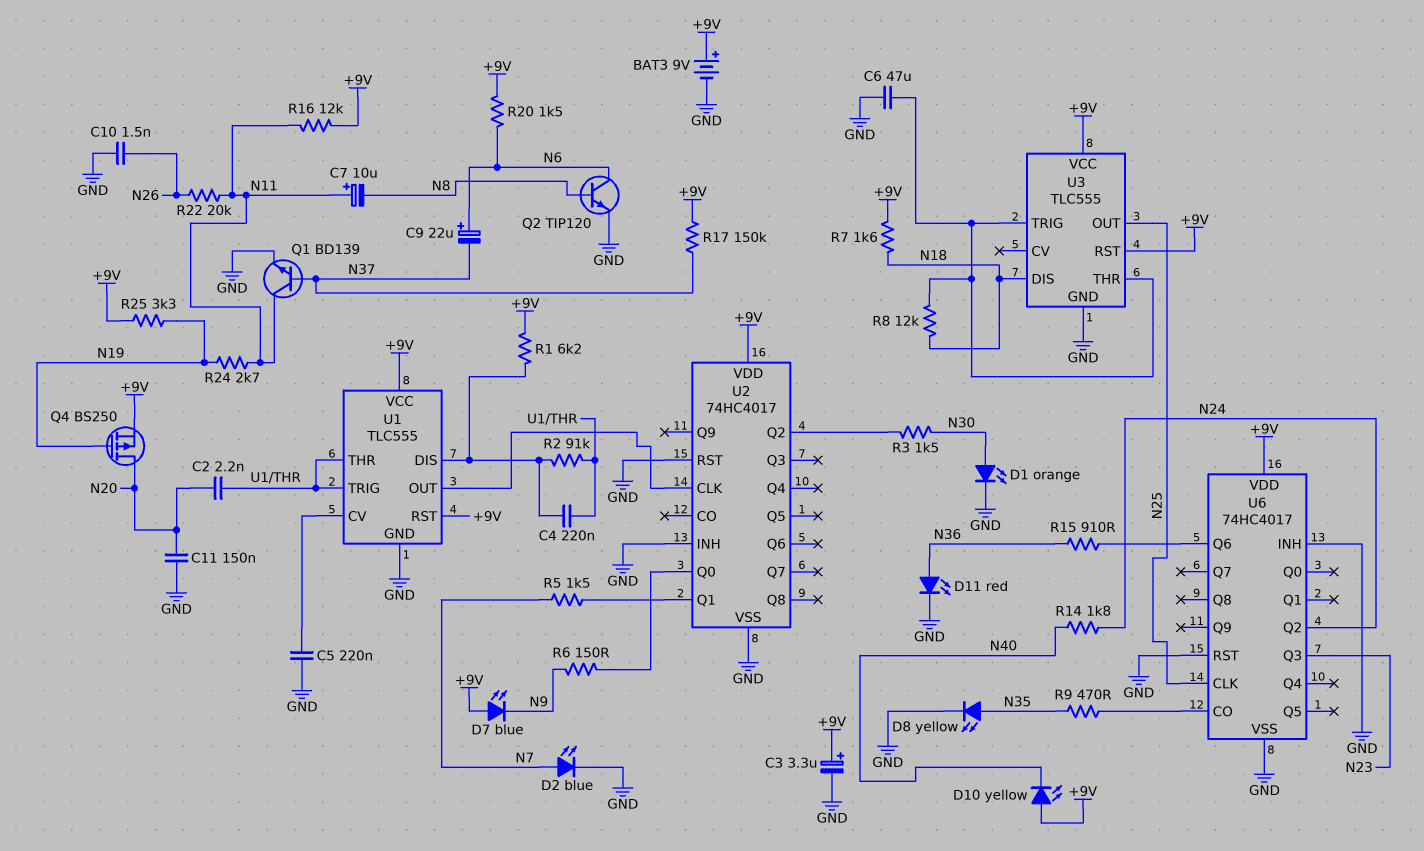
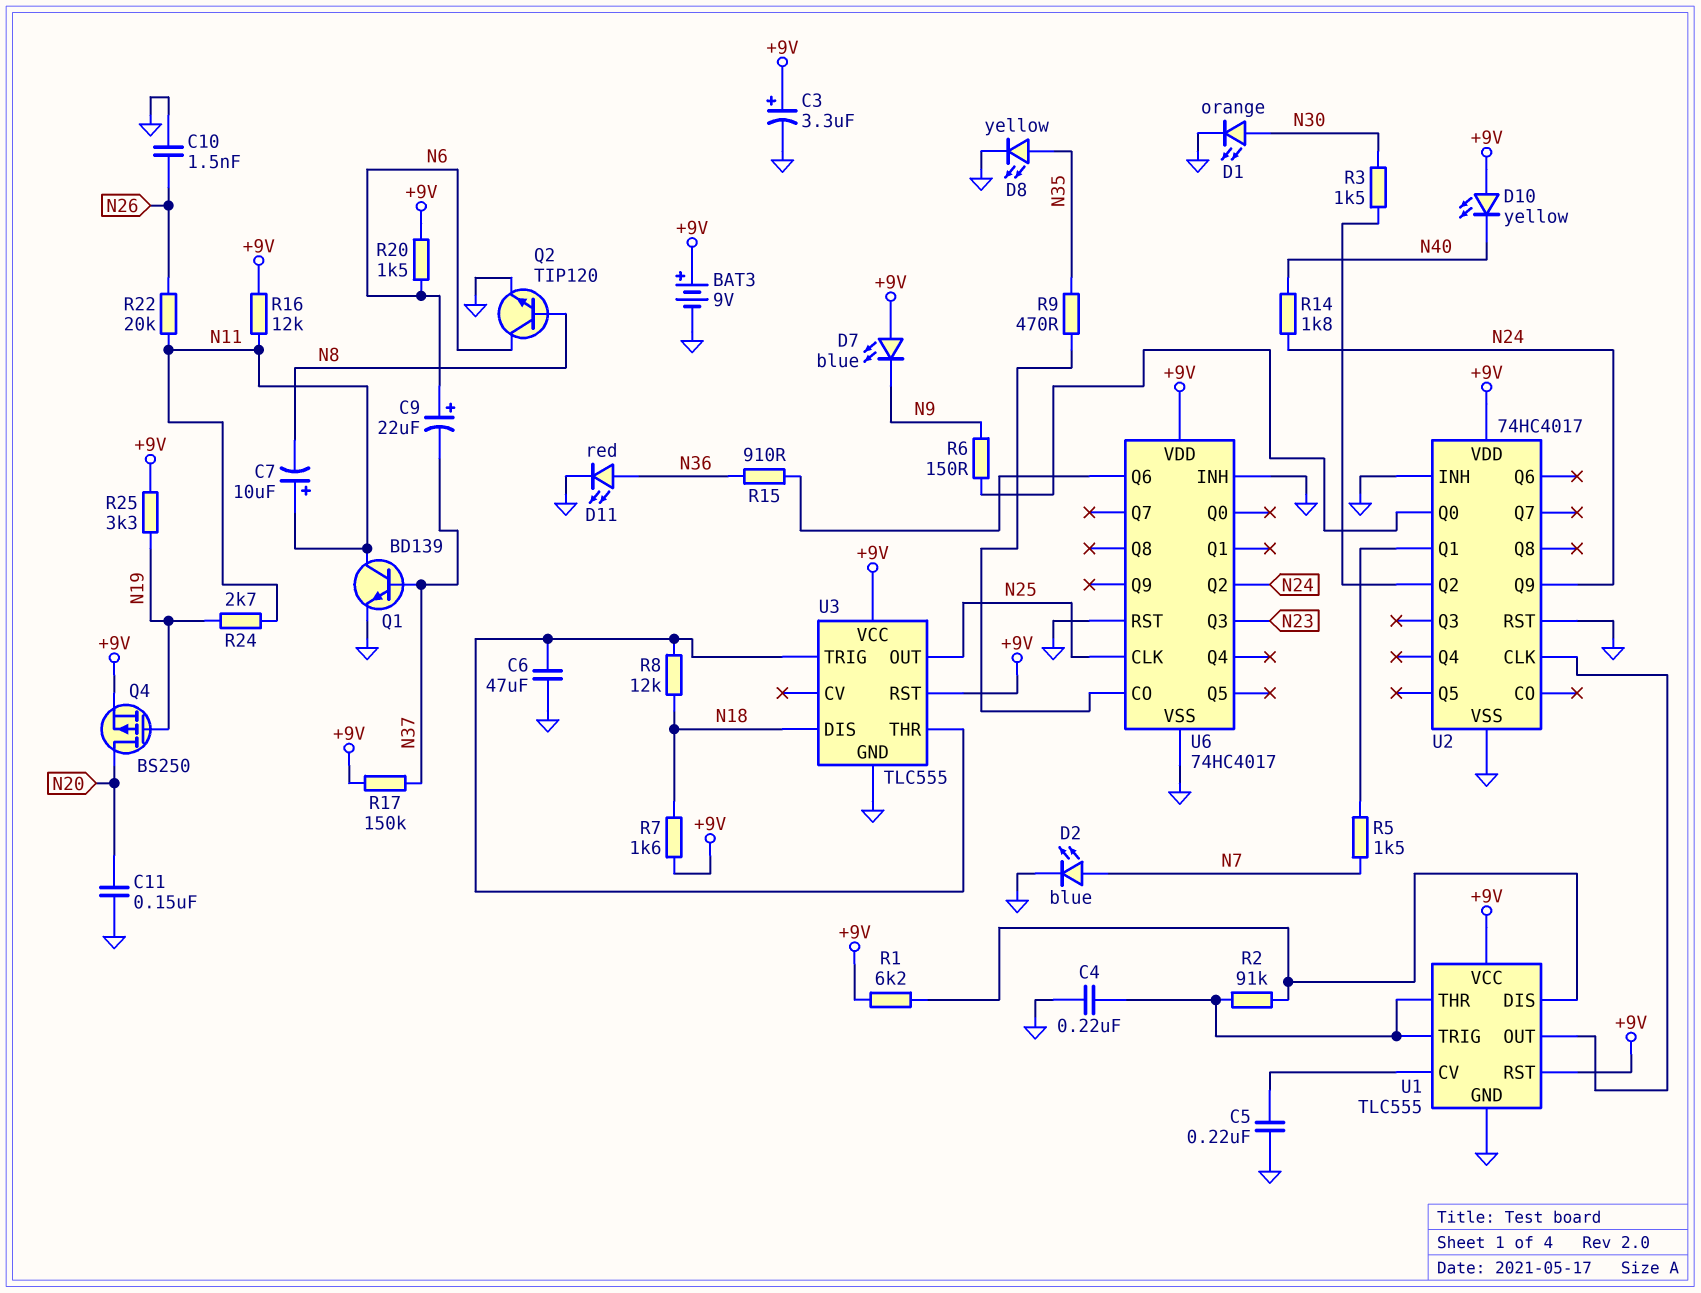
C2: 2.2nF (N20, U1/THR) -> none
C4: 220nF (U1/DIS, U1/THR) -> 220nF (GND, U1/THR)
U2 pin Q9: none -> N24

